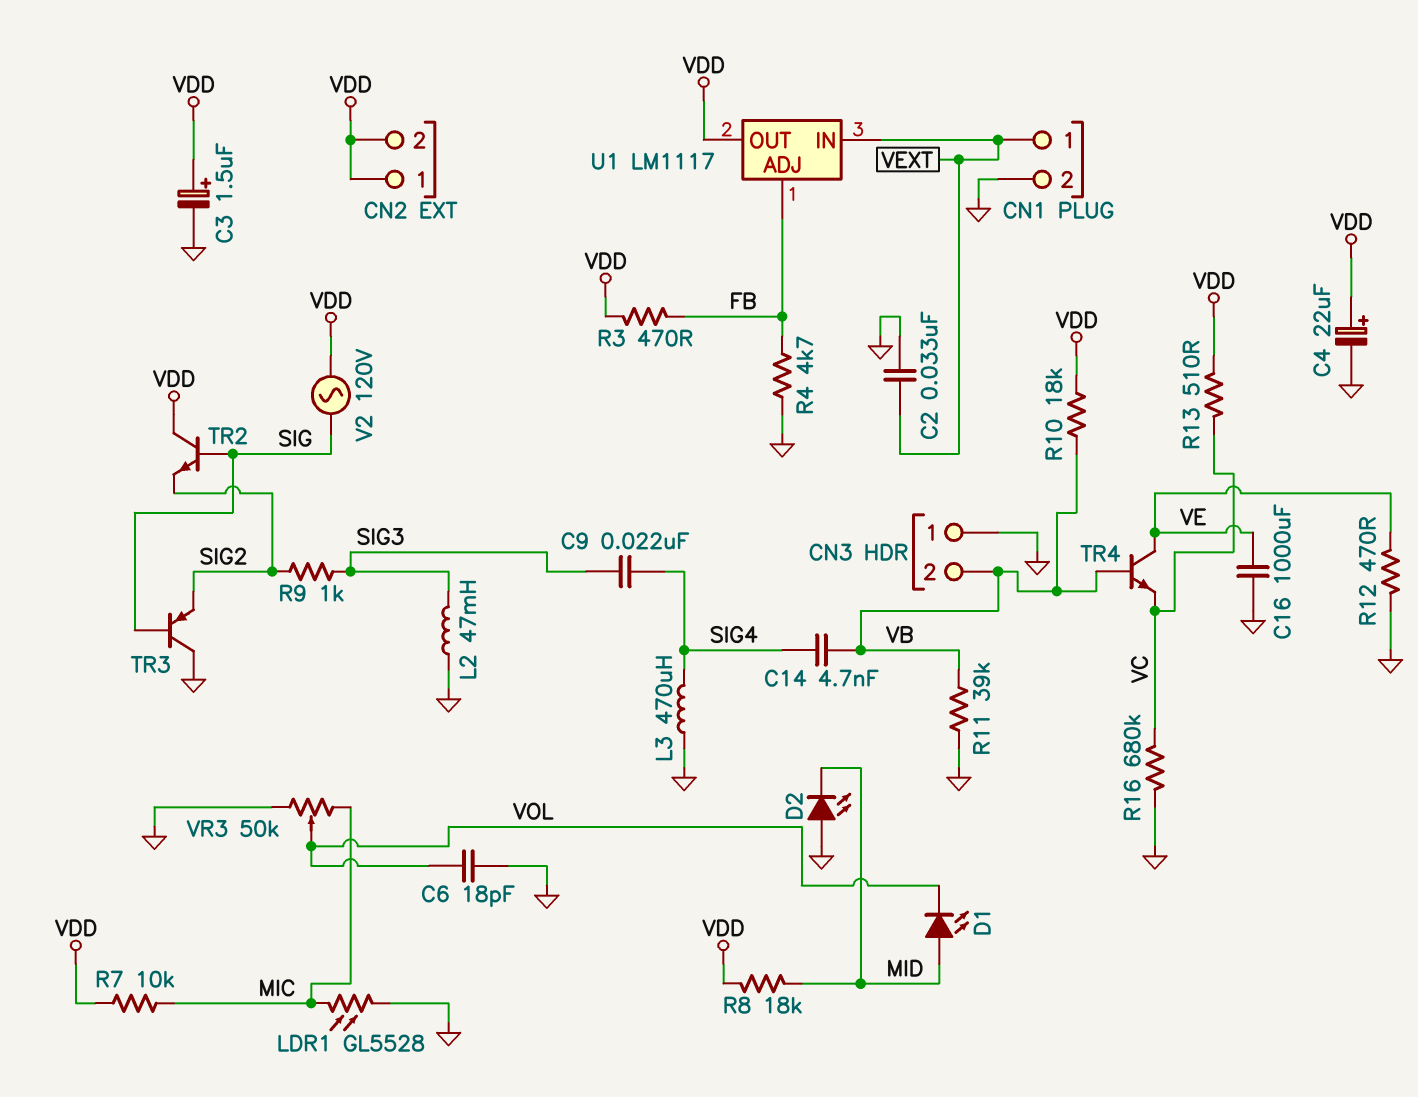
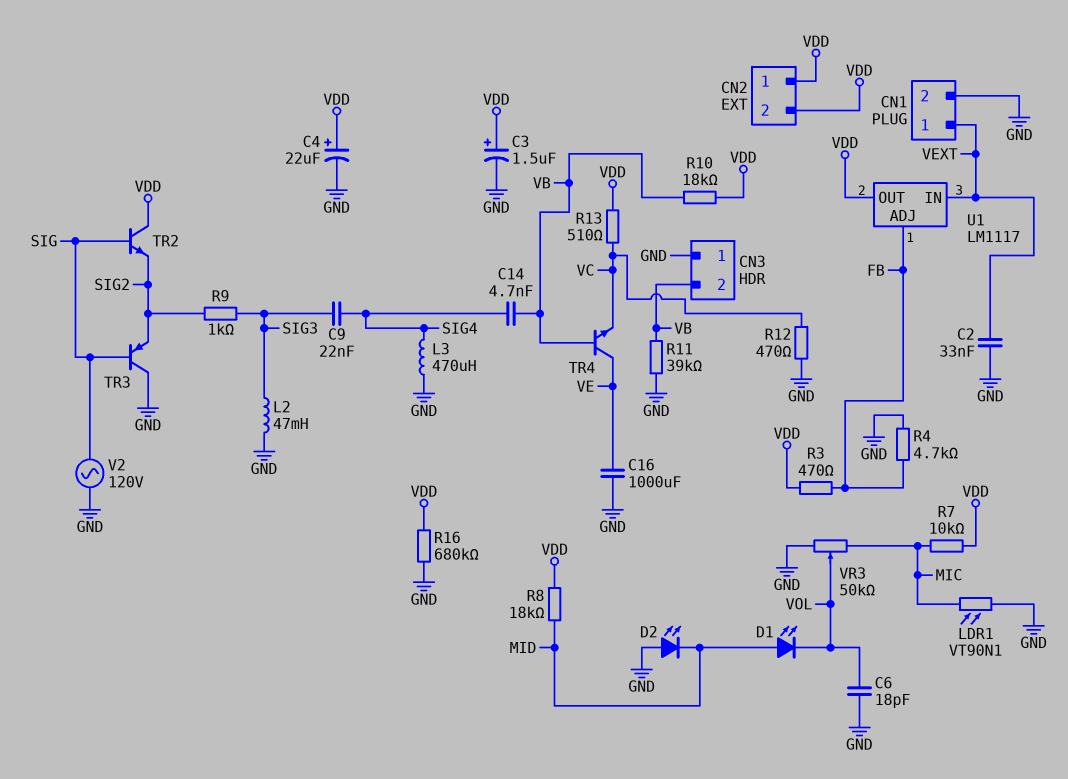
LDR1: GL5528 (GND, MIC) -> VT90N1 (GND, MIC)
R12: 470 (GND, VE) -> 470 (GND, VC)
R16: 680k (GND, VC) -> 680k (GND, VDD)
V2: AC 120V (SIG, VDD) -> AC 120V (GND, SIG)

